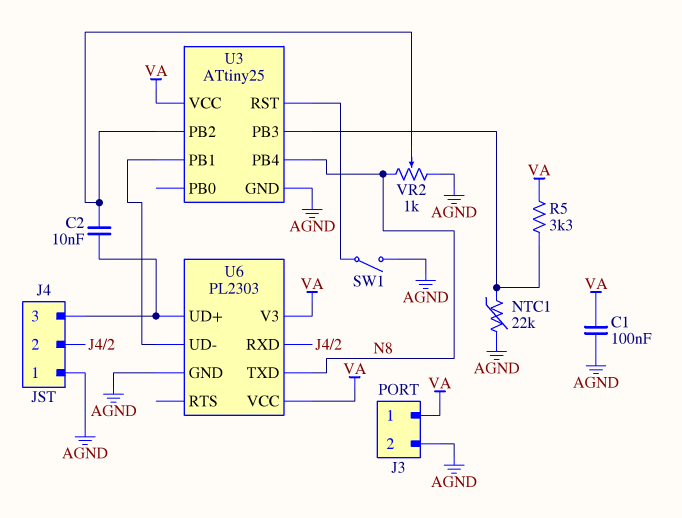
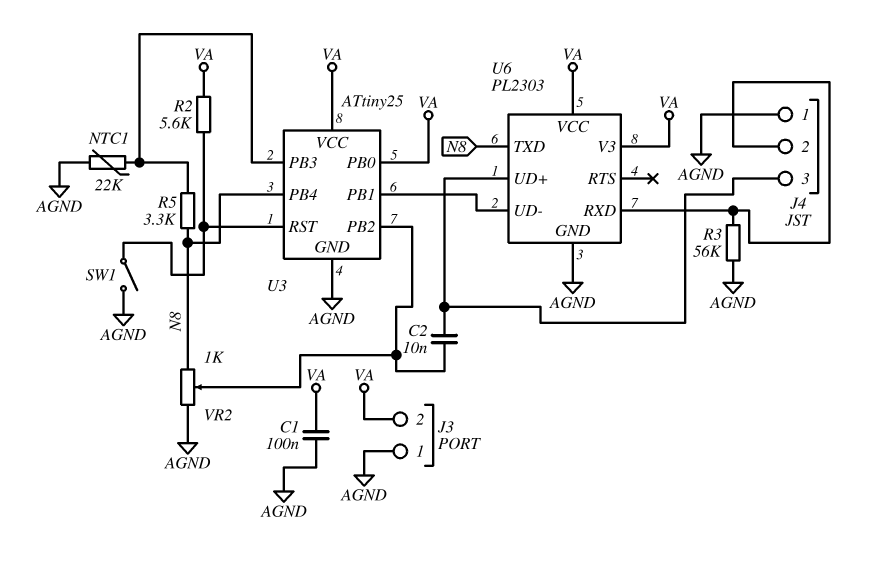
J3 pin 1: VA -> AGND
J3 pin 2: AGND -> VA
R2: none -> 5.6k (U3/RST, VA)
R3: none -> 56k (AGND, J4/2)
R5: 3.3k (U3/PB3, VA) -> 3.3k (N8, U3/PB3)
U3 pin PB0: none -> VA

